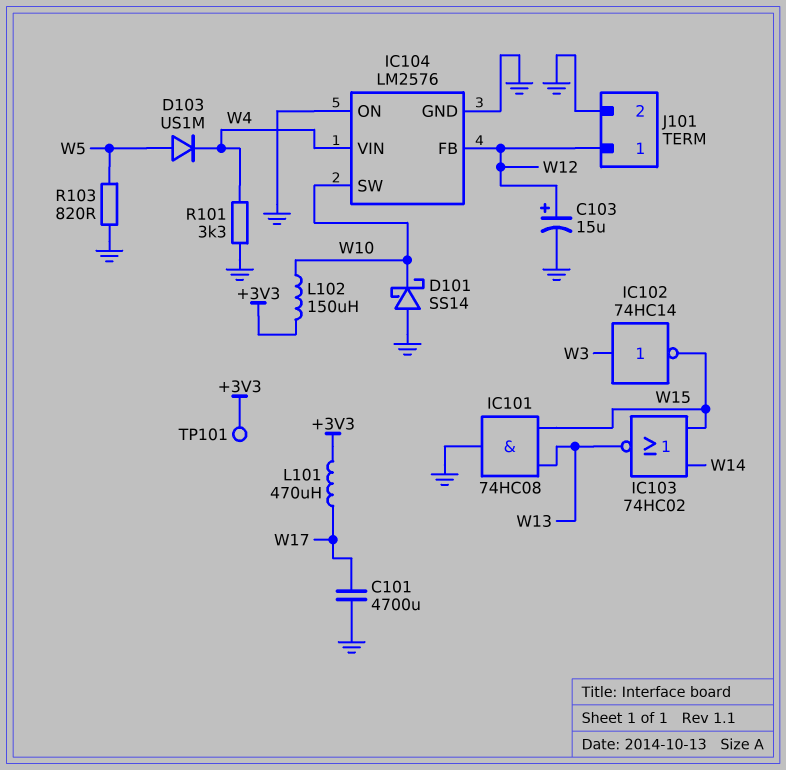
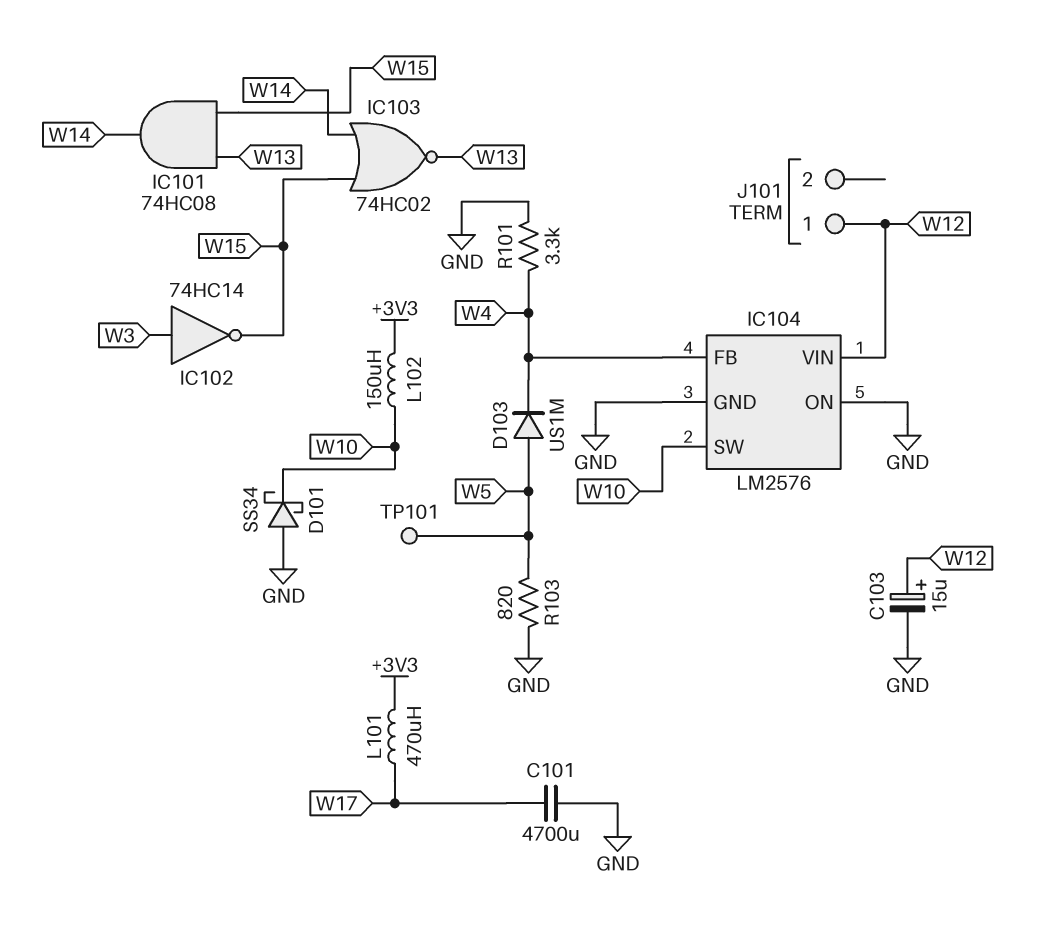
D101: schottky SS14 (A GND, K W10) -> schottky SS34 (A GND, K W10)
IC101: AND 74HC08 (in W13, in W15, out GND) -> AND 74HC08 (in W13, in W15, out W14)
IC104 pin FB: W12 -> W4
IC104 pin VIN: W4 -> W12
J101 pin 2: GND -> none
TP101: test point (+3V3) -> test point (W5)

